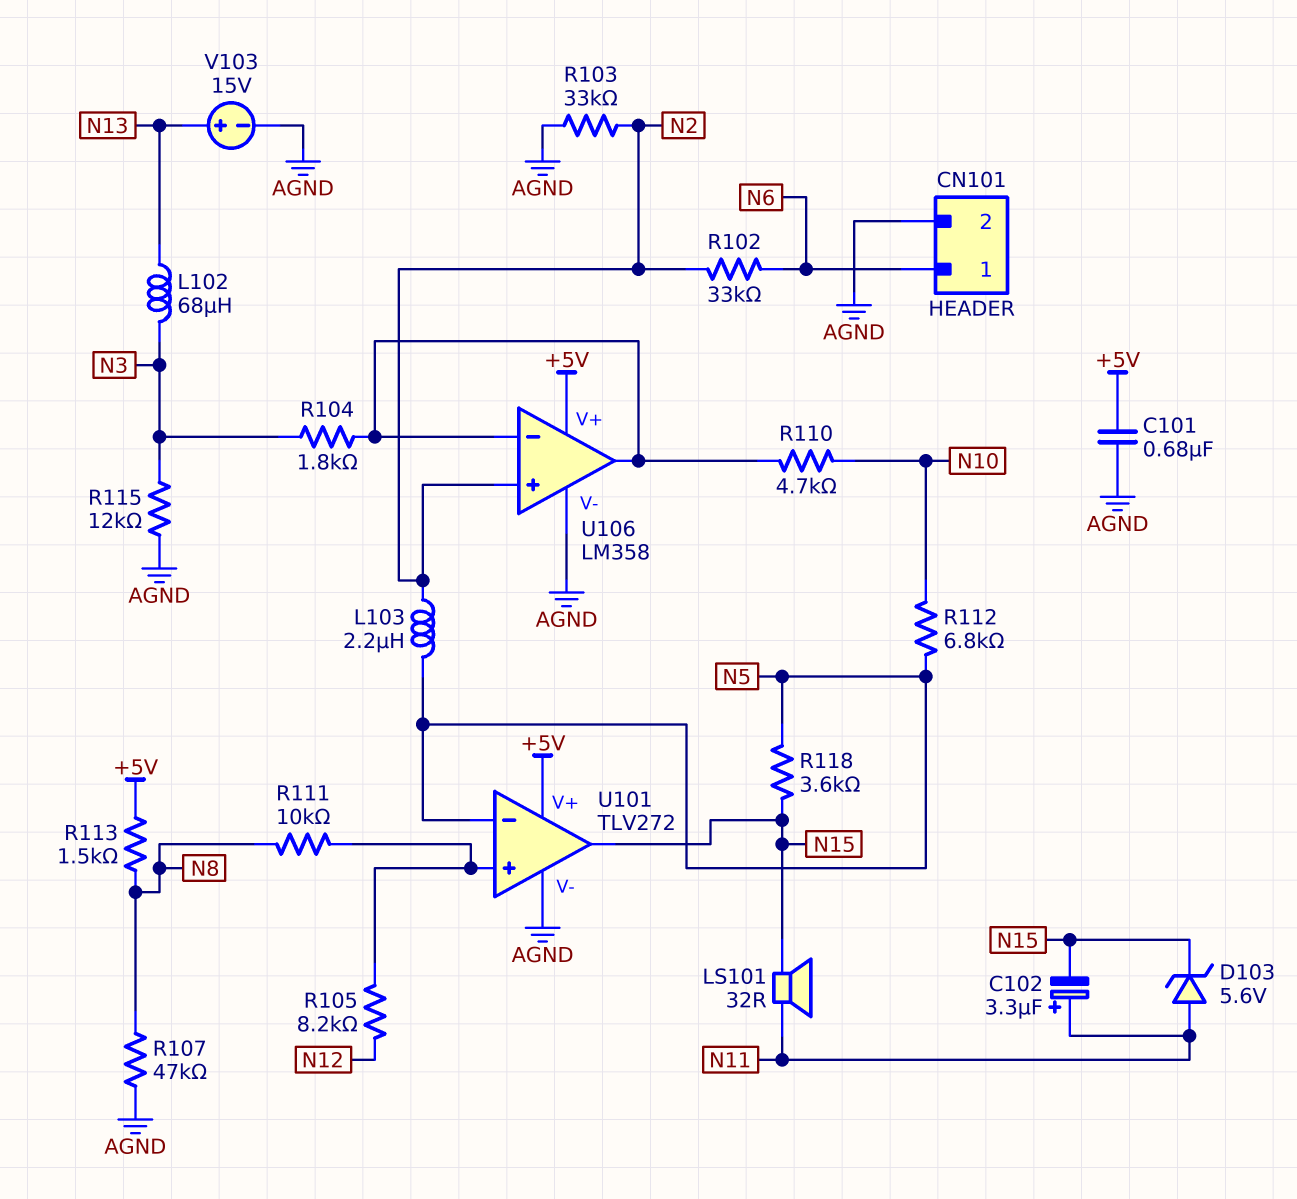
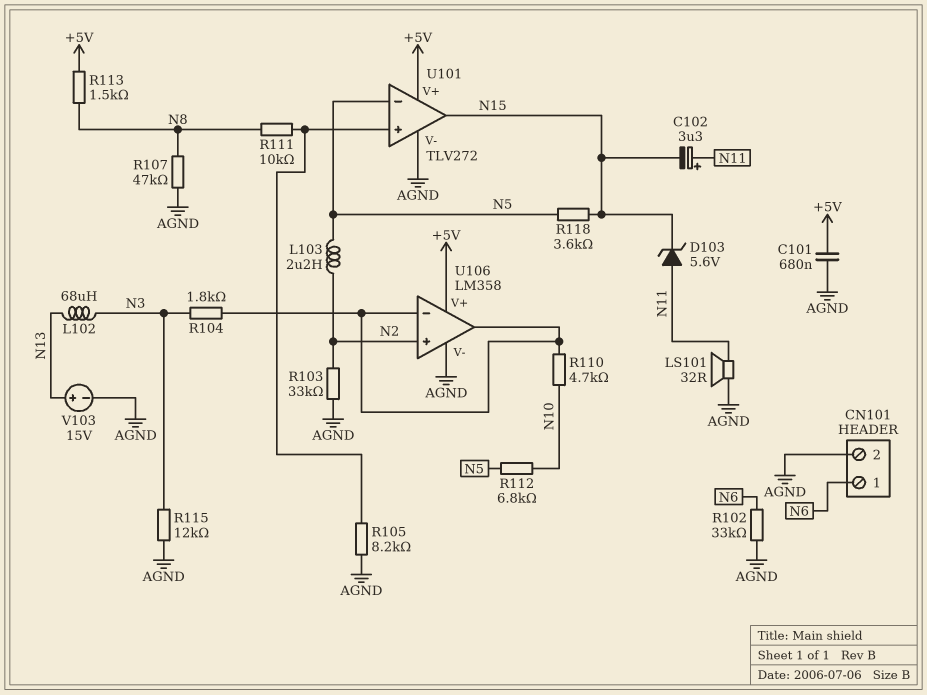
LS101: speaker 32R (N11, N15) -> speaker 32R (AGND, N11)
R102: 33k (N2, N6) -> 33k (AGND, N6)
R105: 8.2k (N12, U101/in+) -> 8.2k (AGND, U101/in+)

